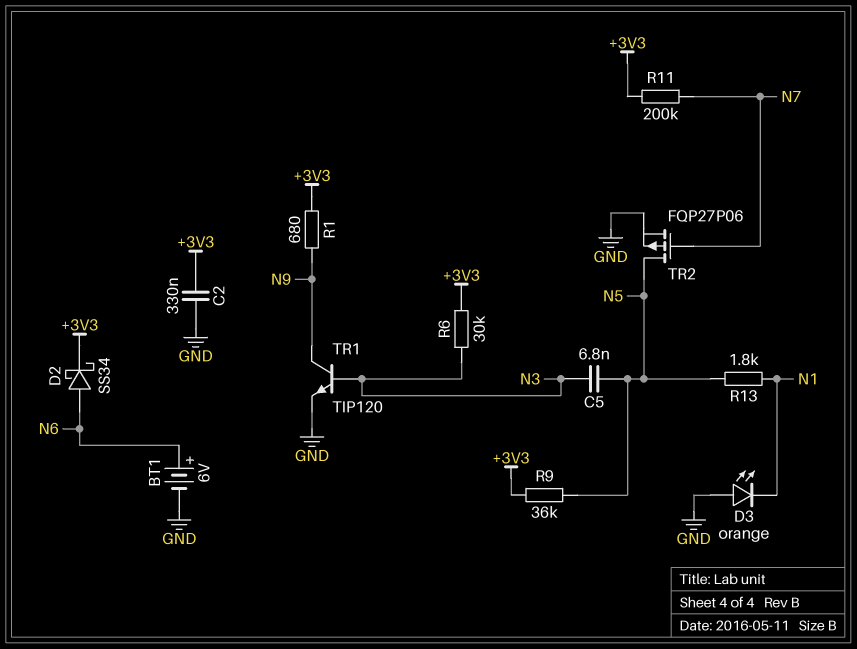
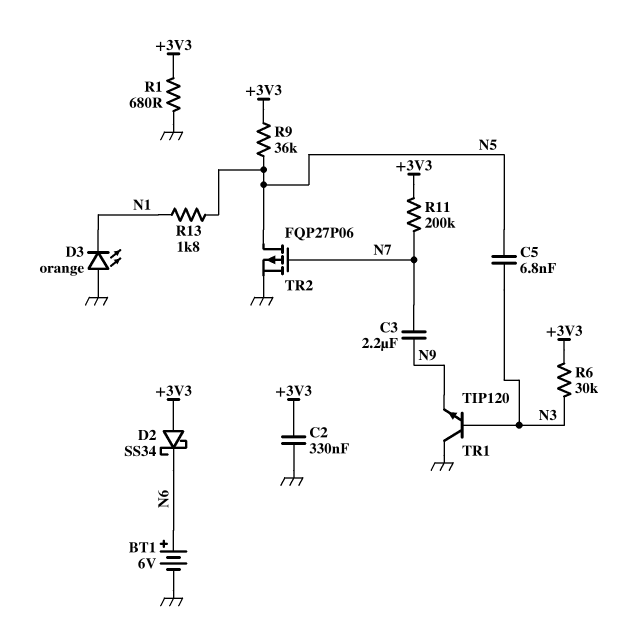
C3: none -> 2.2uF (N7, N9)
D2: schottky SS34 (A N6, K +3V3) -> schottky SS34 (A +3V3, K N6)
R1: 680 (+3V3, N9) -> 680 (+3V3, GND)
TR1: NPN TIP120 (B N3, C N9, E GND) -> NPN TIP120 (B N3, C GND, E N9)

